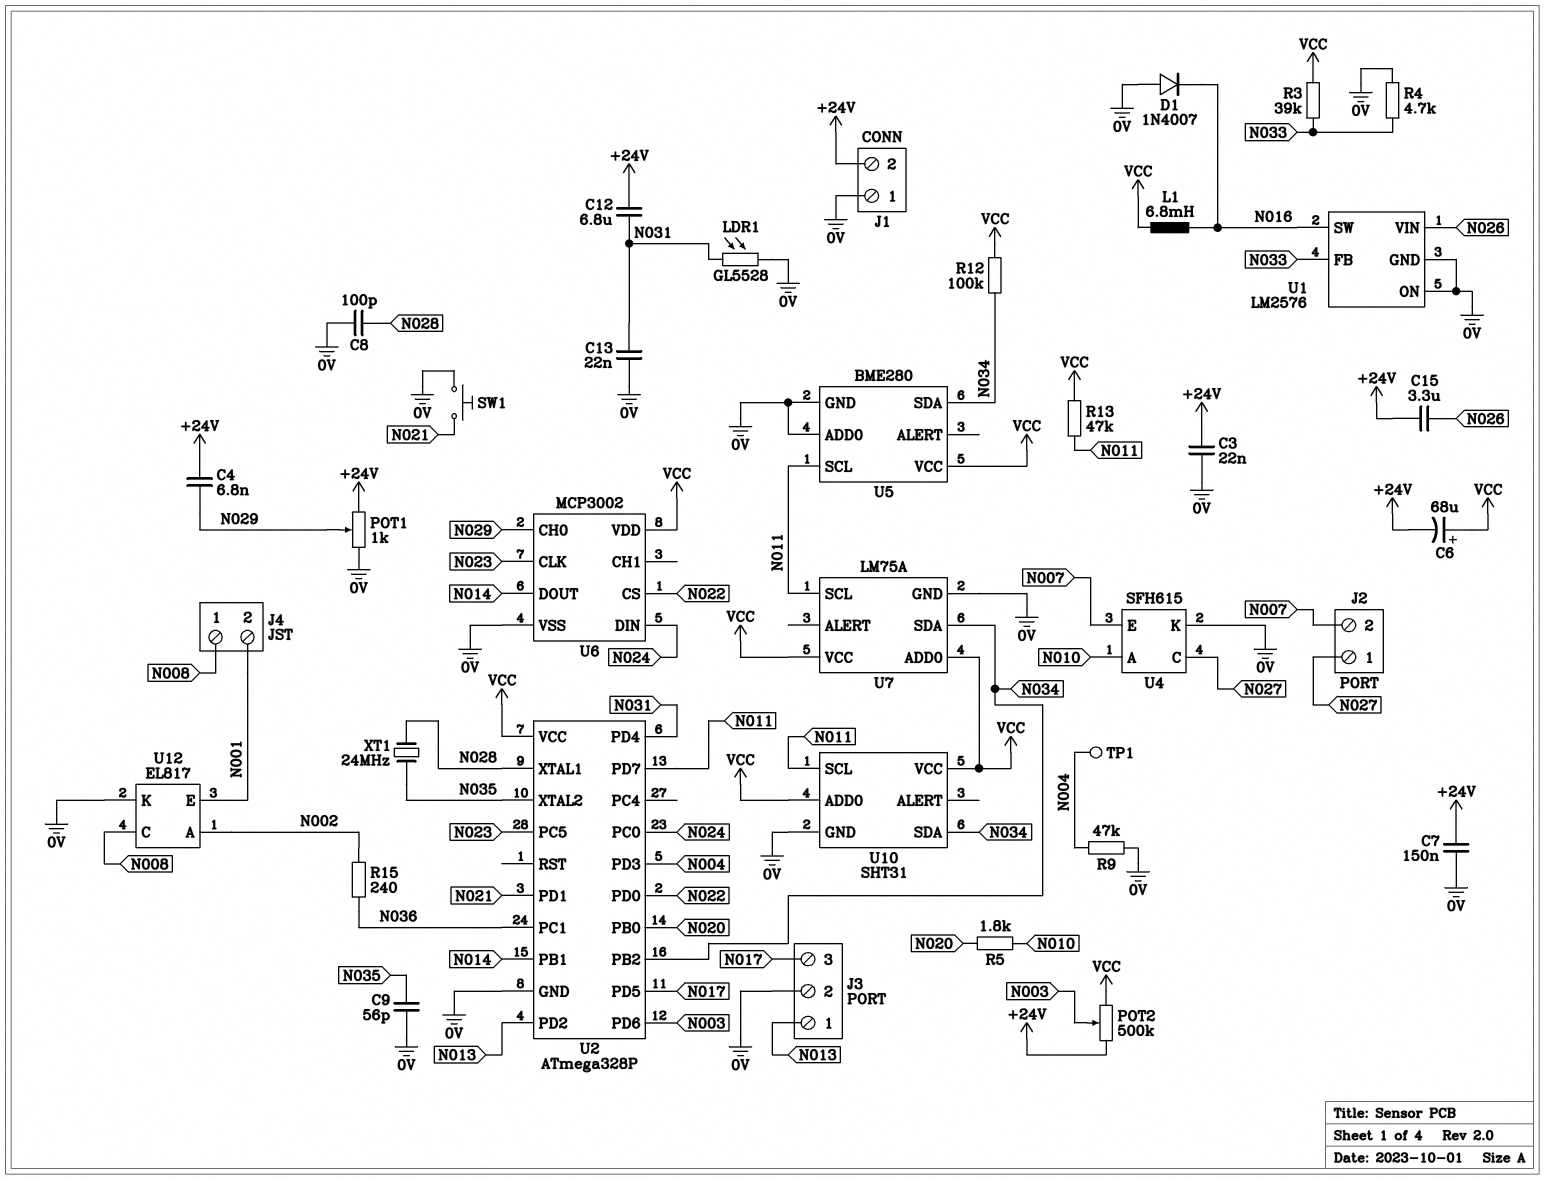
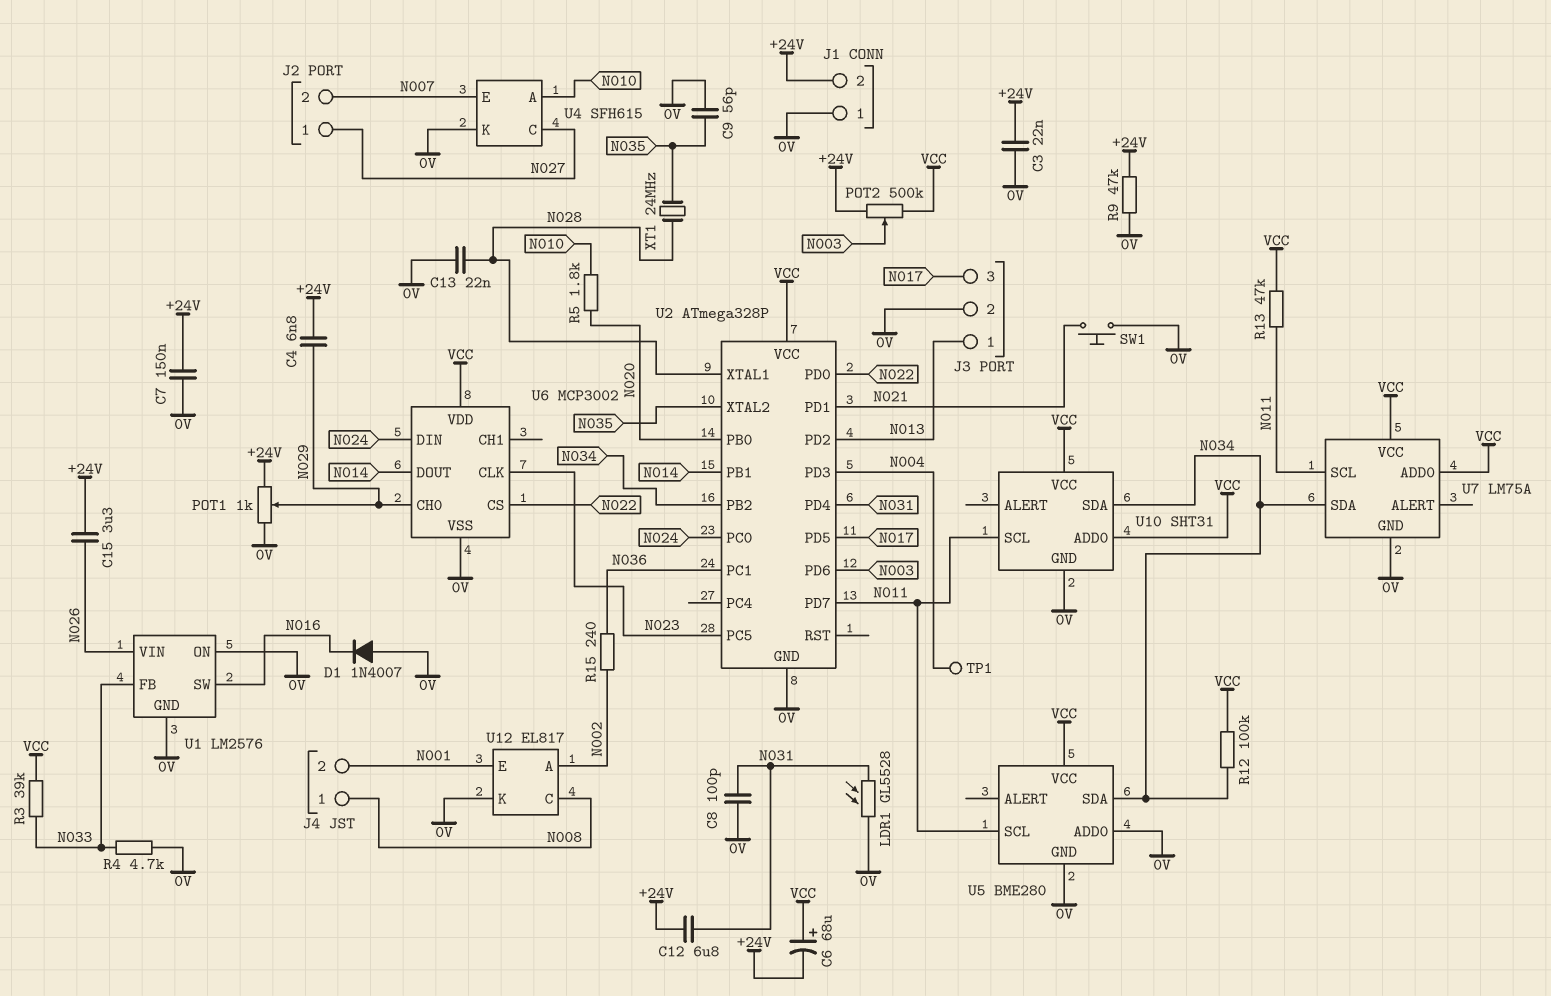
C8: 100pF (0V, N028) -> 100pF (0V, N031)
C13: 22nF (0V, N031) -> 22nF (0V, N028)
L1: 6.8mH (N016, VCC) -> none
R9: 47k (0V, N004) -> 47k (+24V, 0V)

